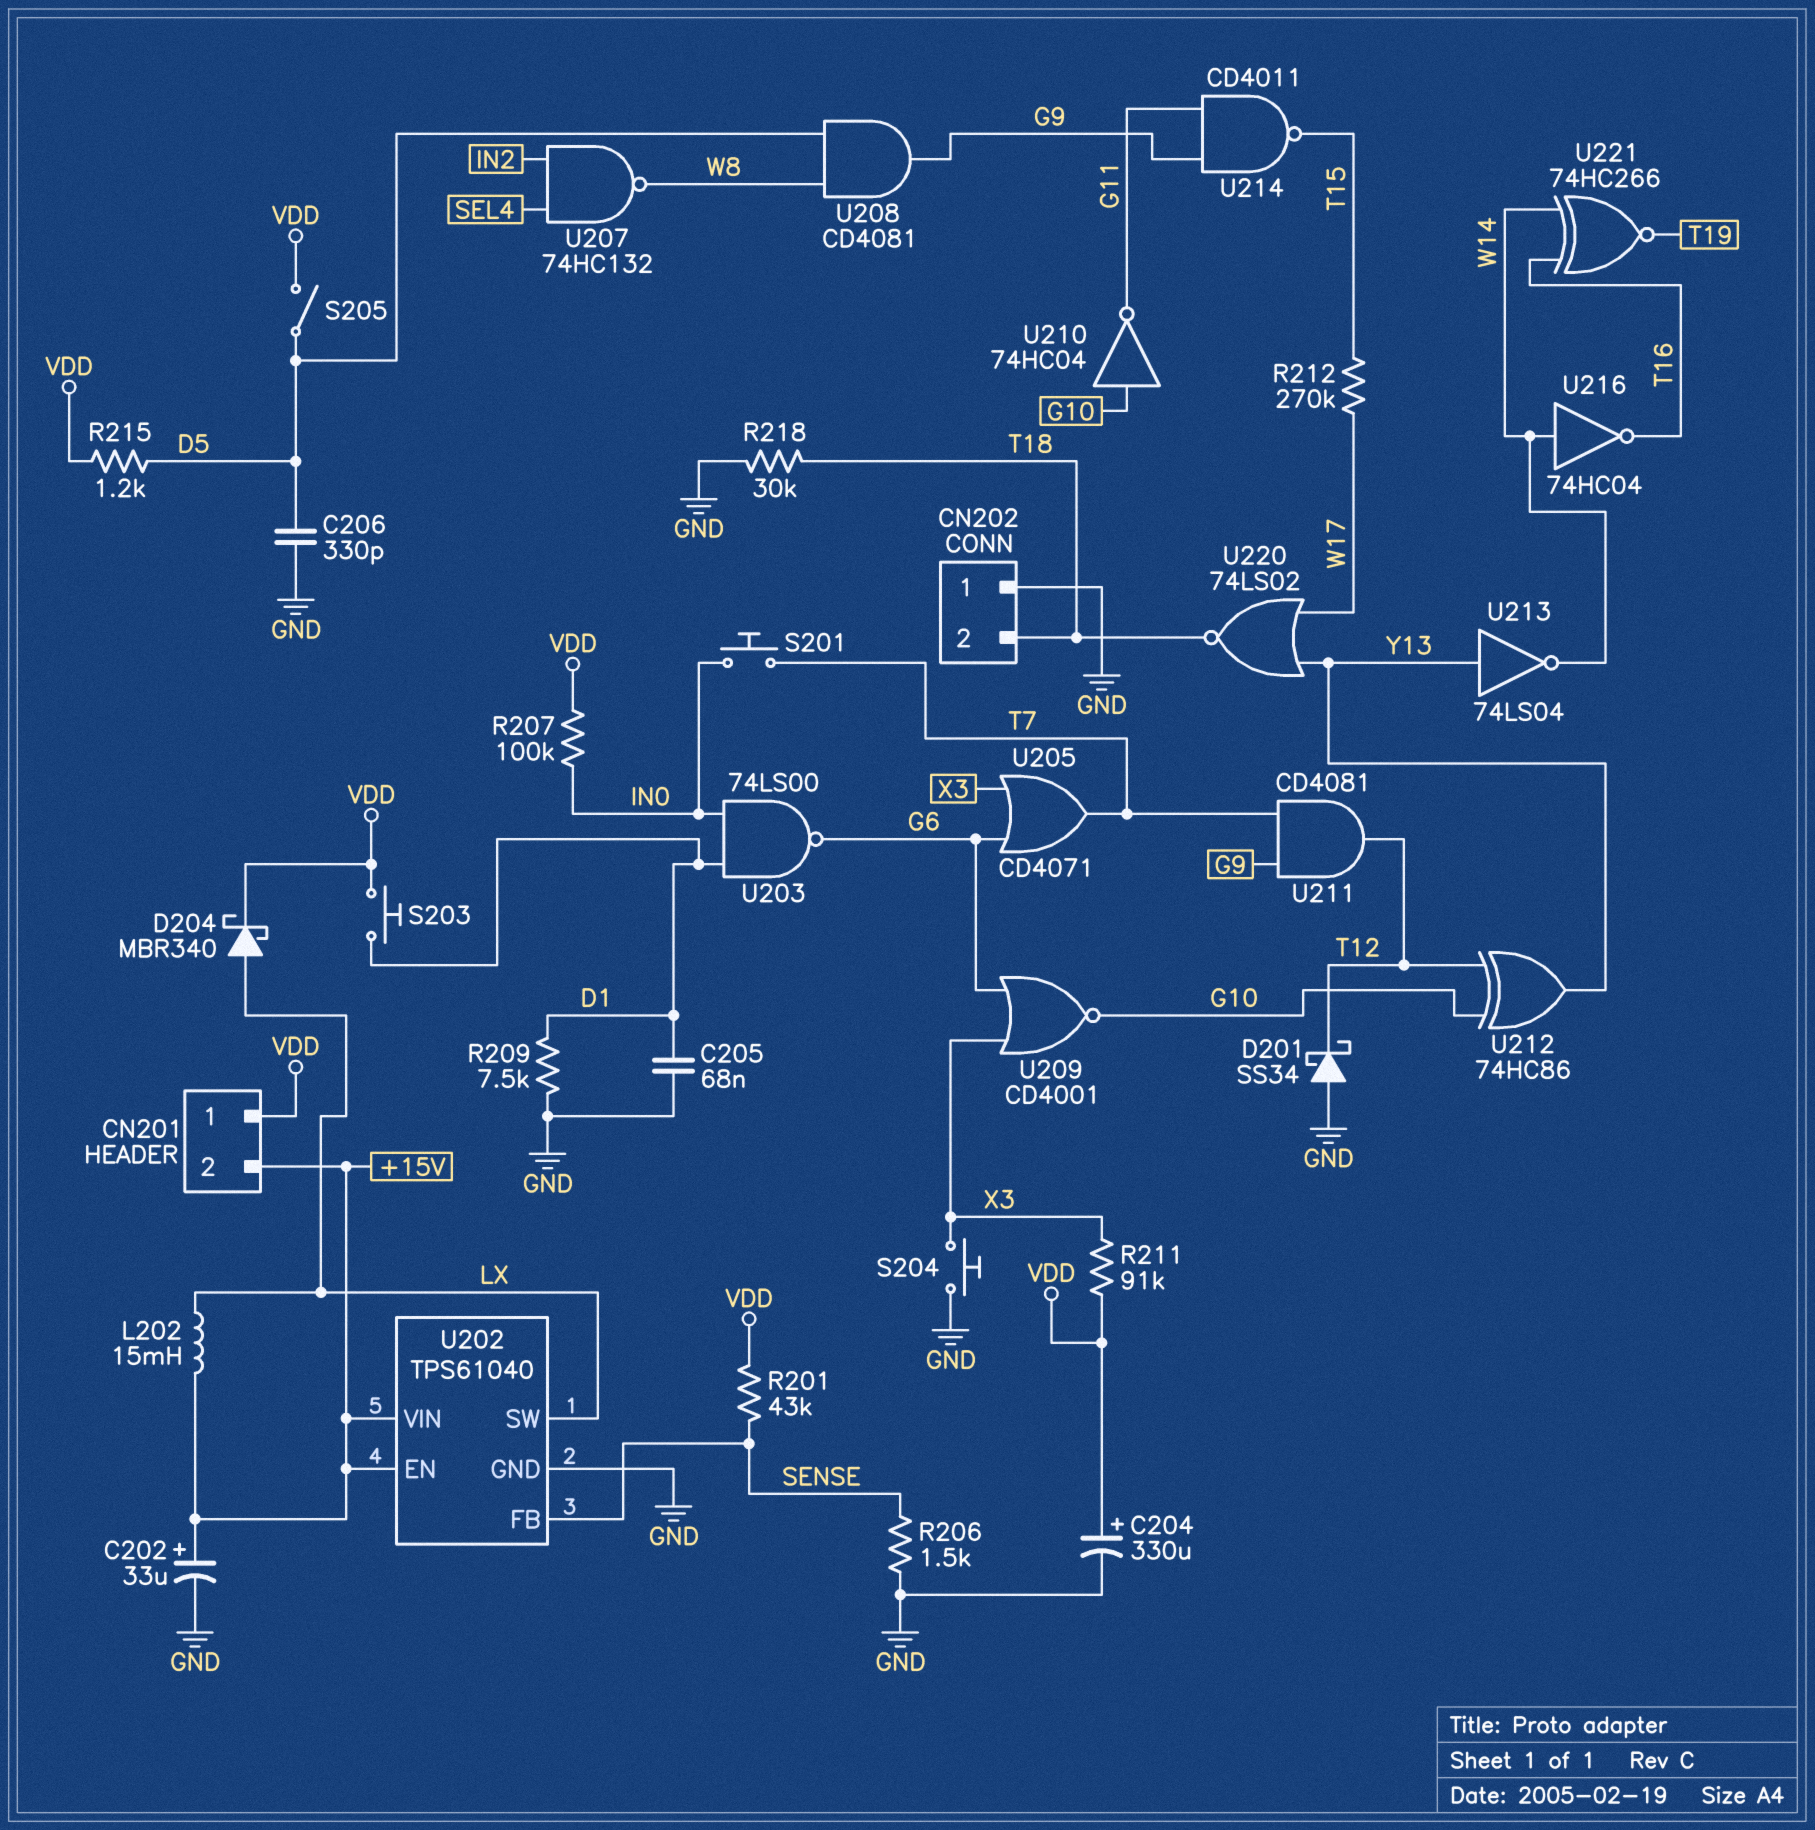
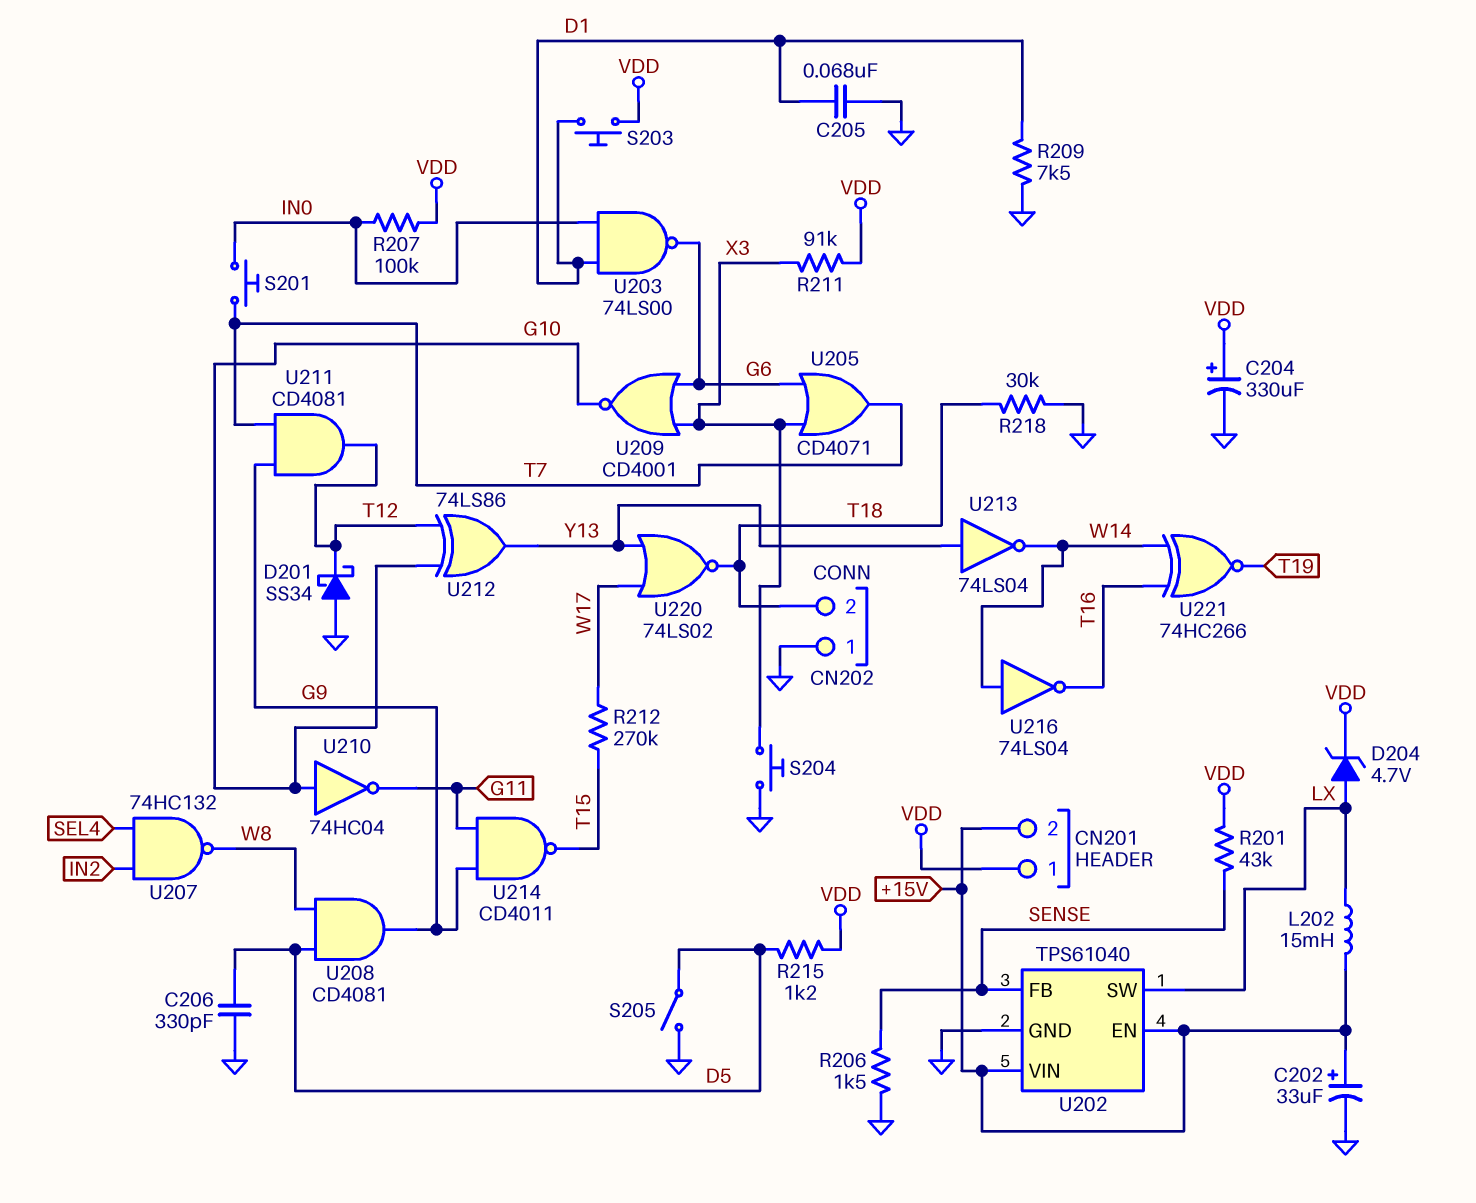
D204: schottky MBR340 (A LX, K VDD) -> zener 4.7V (A LX, K VDD)
S205: switch (D5, VDD) -> switch (D5, GND)
U212: XOR 74HC86 (in G10, in T12, out Y13) -> XOR 74LS86 (in G10, in T12, out Y13)
U216: NOT 74HC04 (in W14, out T16) -> NOT 74LS04 (in W14, out T16)

